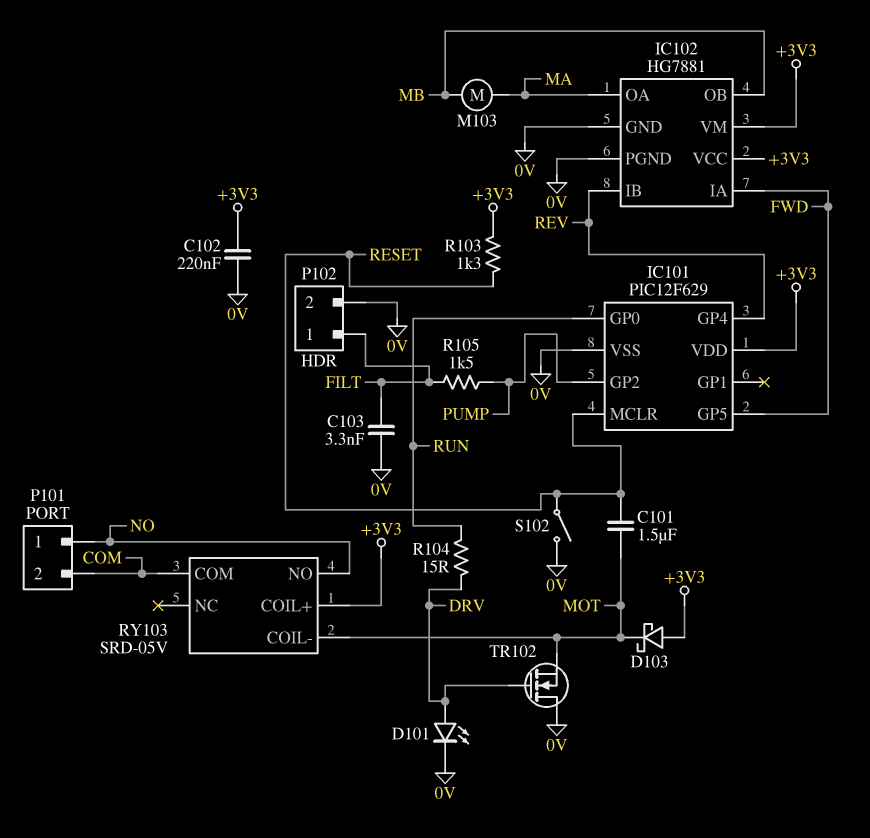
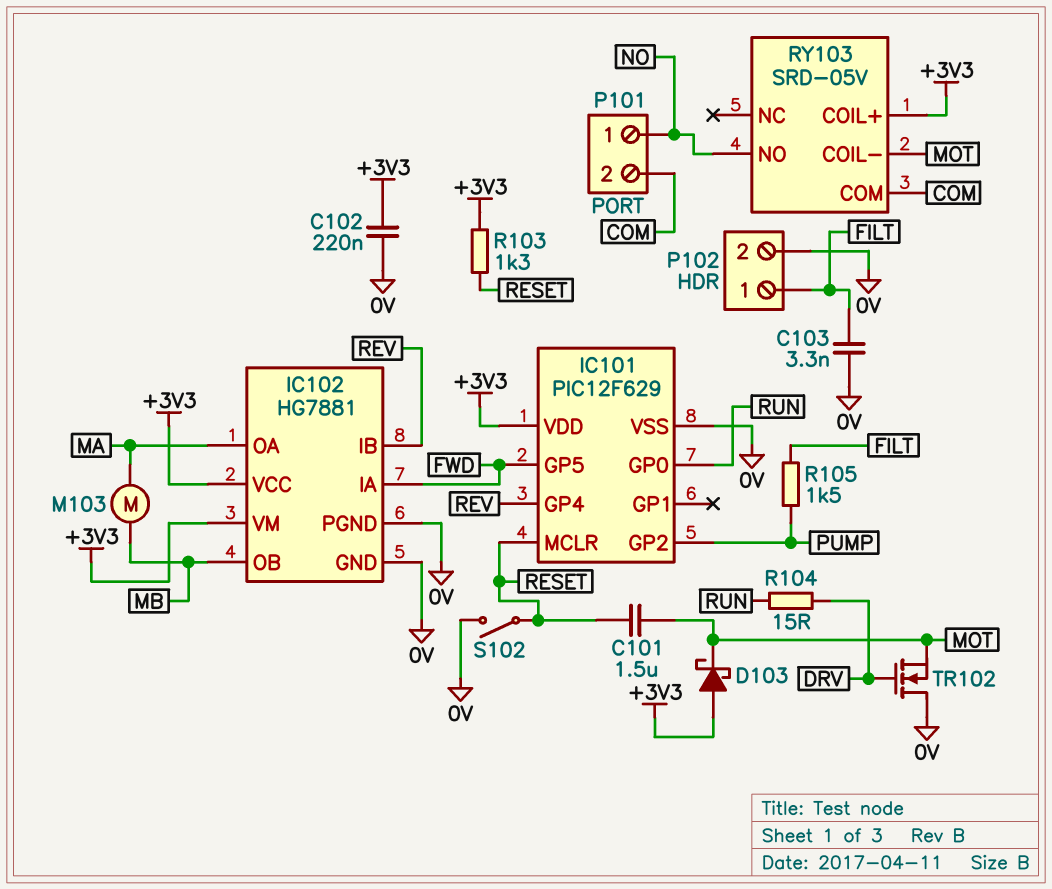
D101: LED (A DRV, K 0V) -> none

